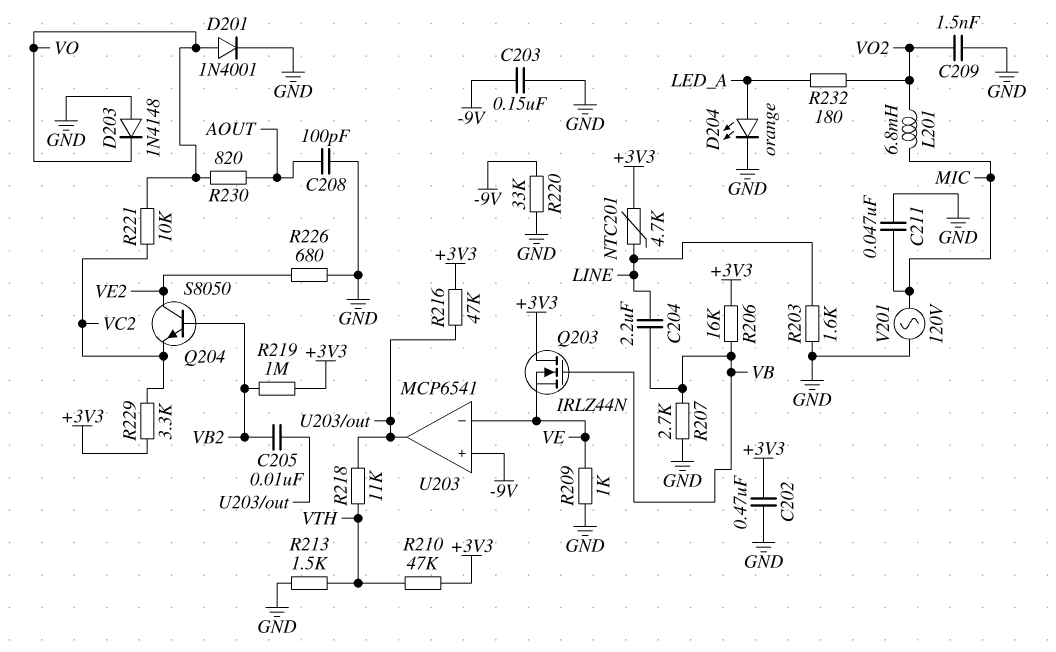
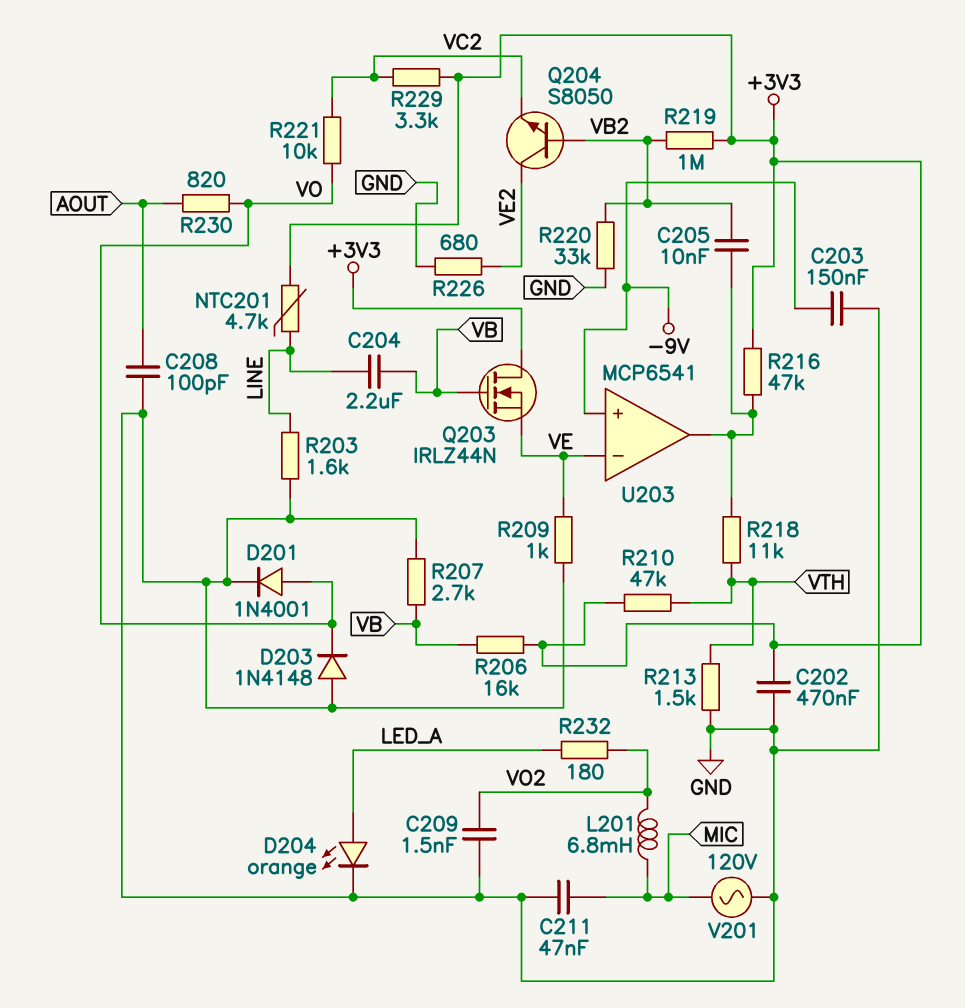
R220: 33k (-9V, GND) -> 33k (GND, VB2)

